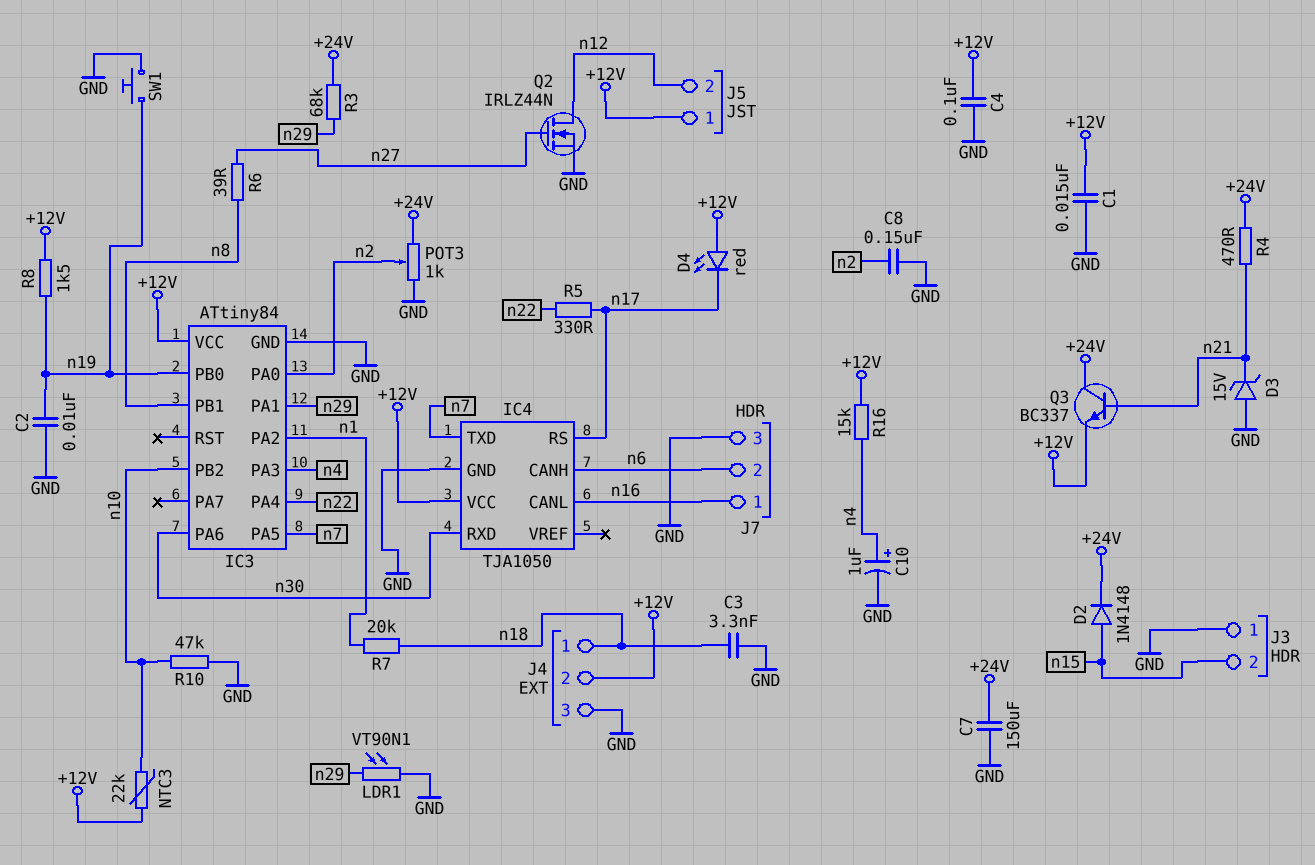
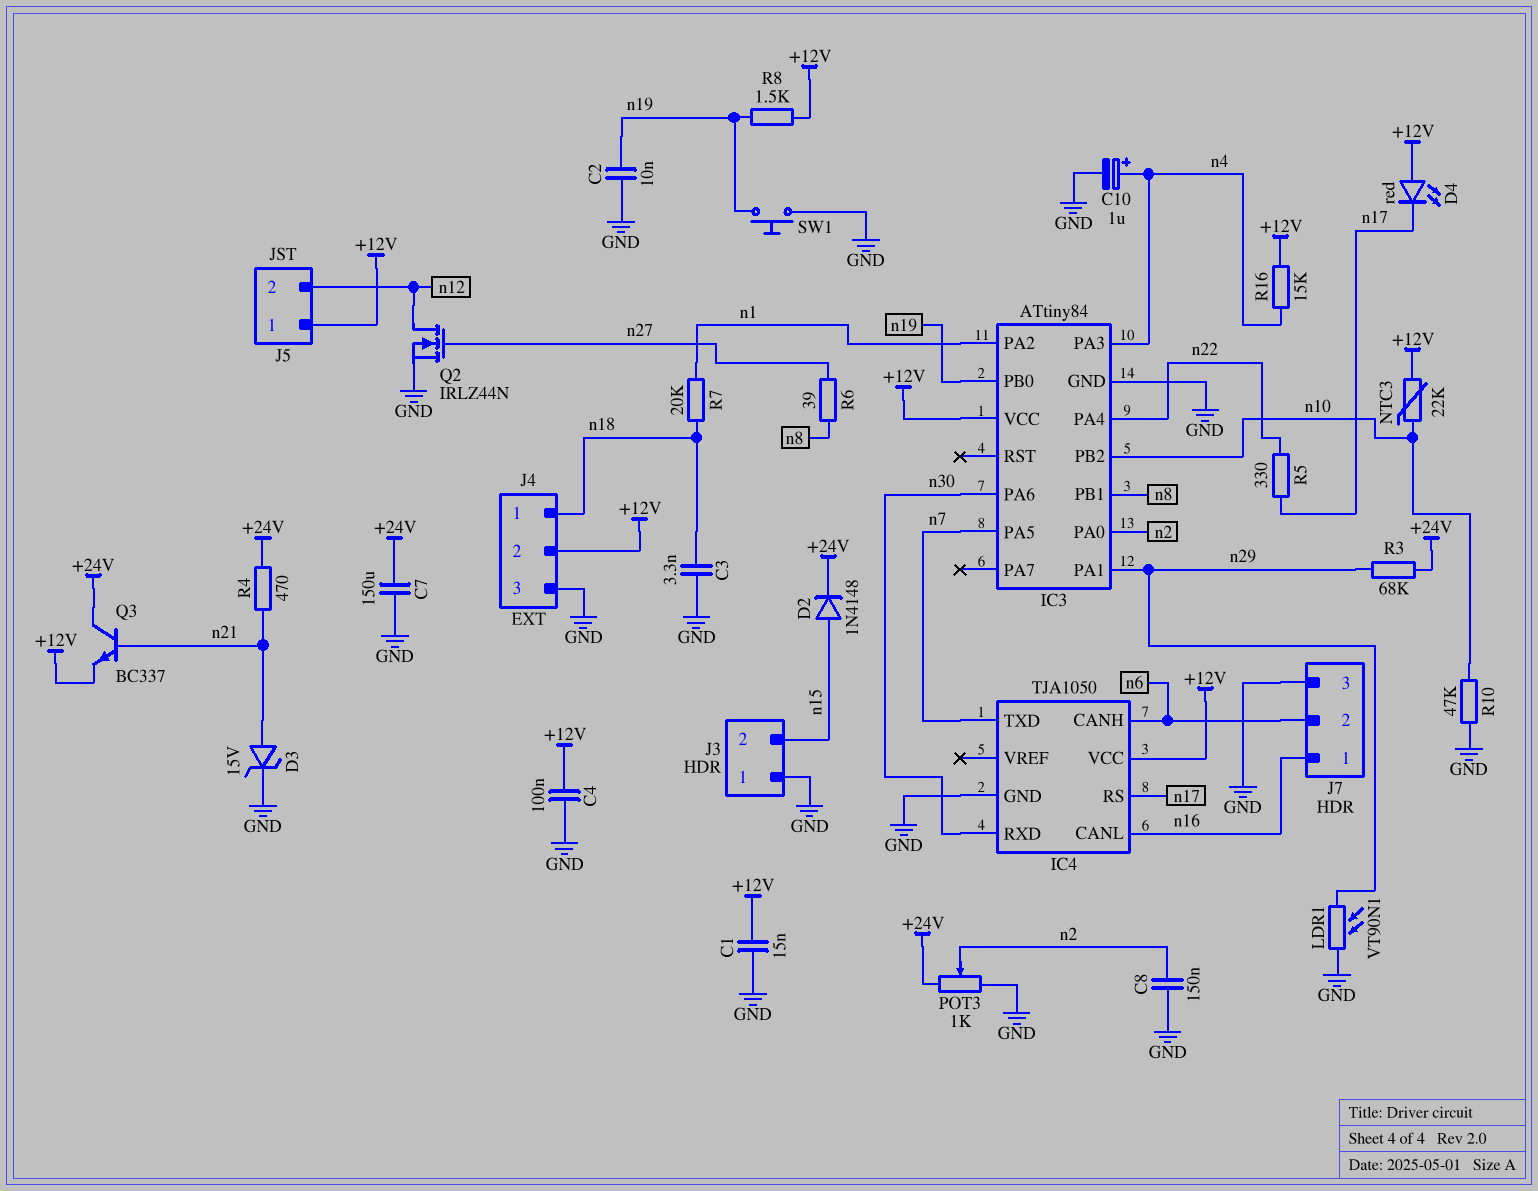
D3: zener 15V (A GND, K n21) -> zener 15V (A n21, K GND)

